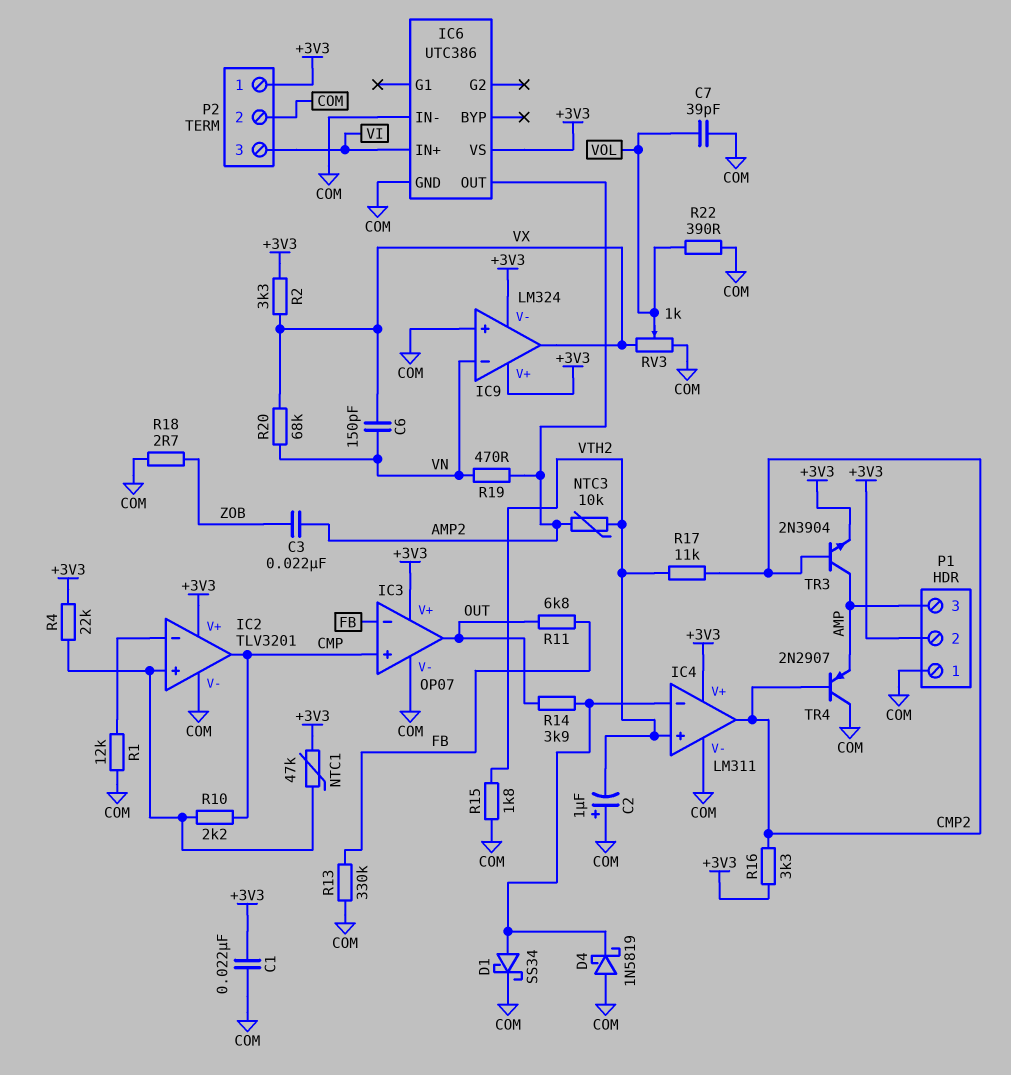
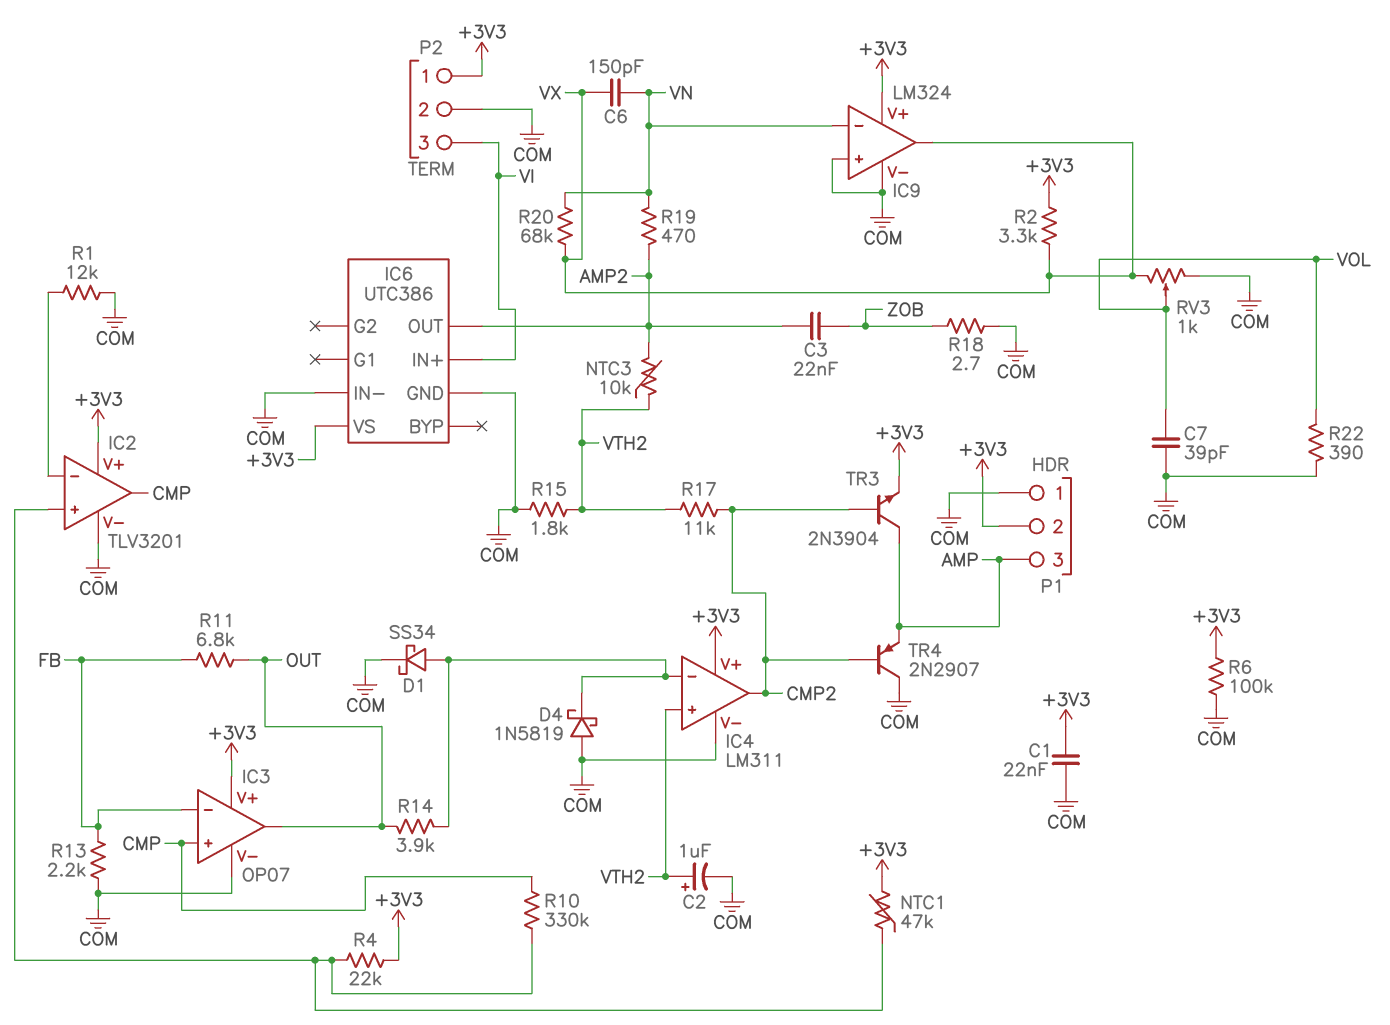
C2: 1uF (plus COM, minus VTH2) -> 1uF (plus VTH2, minus COM)
IC9 pin V-: +3V3 -> COM
R6: none -> 100k (+3V3, COM)
R10: 2.2k (CMP, IC2/in+) -> 330k (CMP, IC2/in+)
R13: 330k (COM, FB) -> 2.2k (COM, FB)
R16: 3.3k (+3V3, CMP2) -> none

